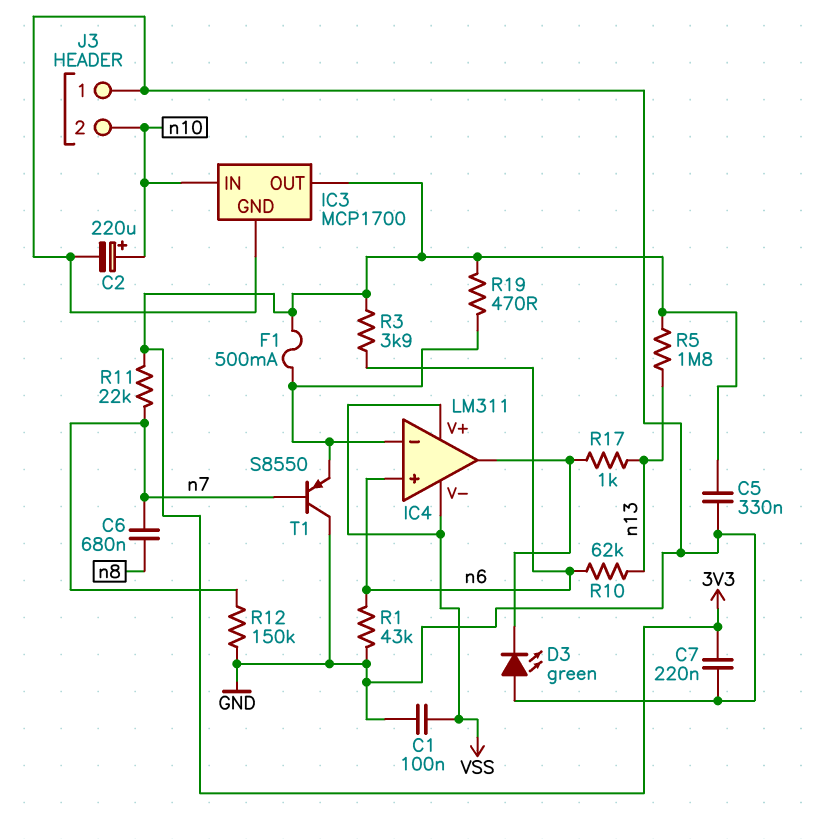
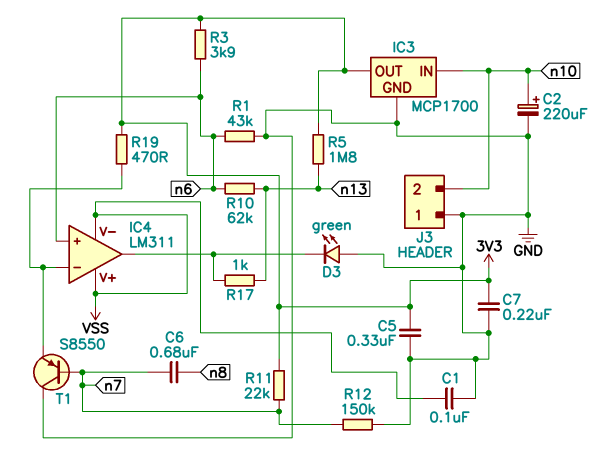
F1: 500mA (3V3, IC4/in-) -> none

